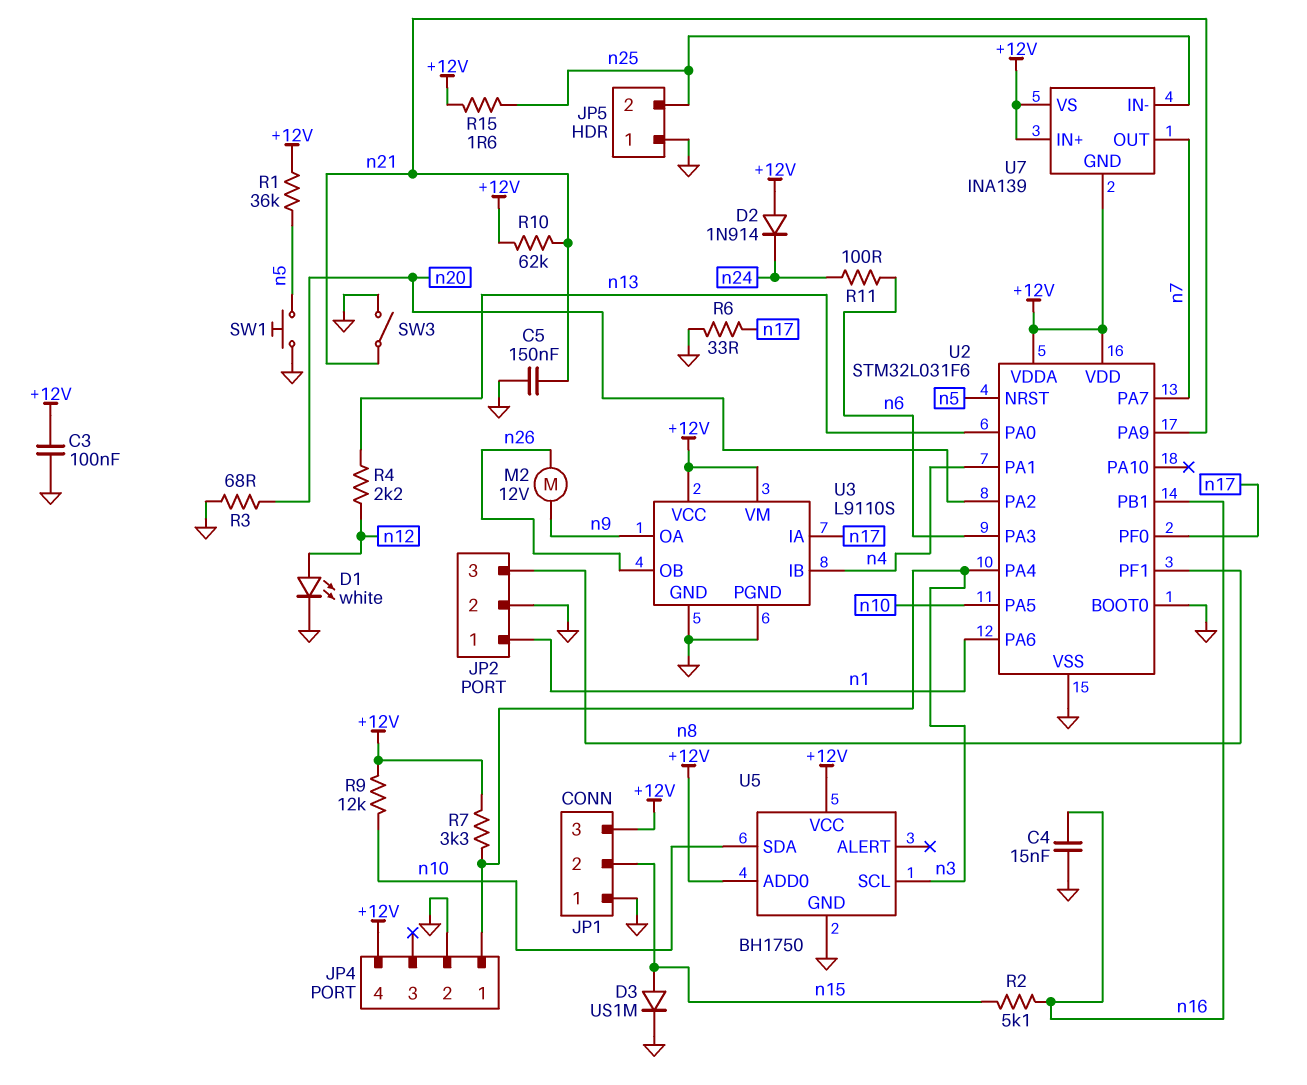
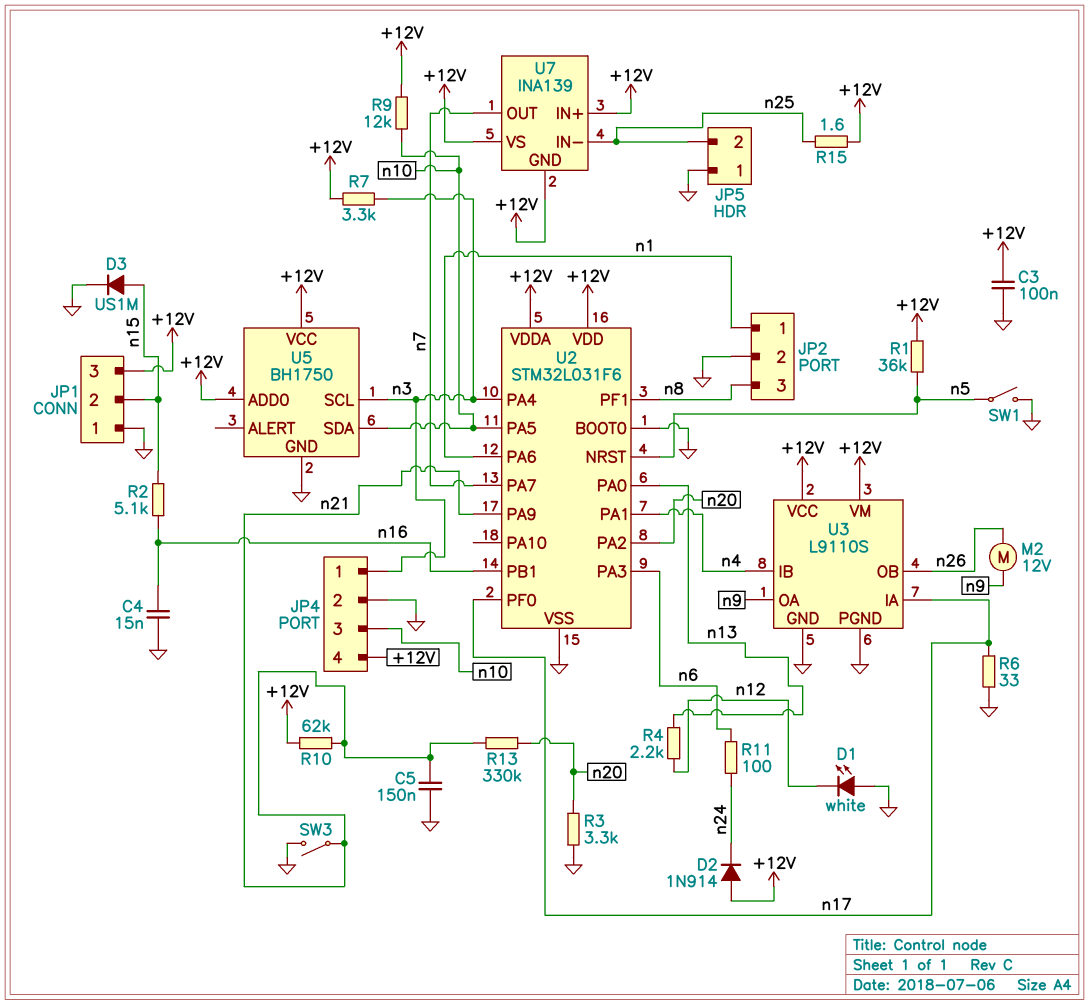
D1: LED white (A n12, K GND) -> LED white (A GND, K n12)
JP4 pin 3: none -> n10
R3: 68 (GND, n20) -> 3.3k (GND, n20)
R13: none -> 330k (n20, n21)
SW1: button (GND, n5) -> switch (GND, n5)

